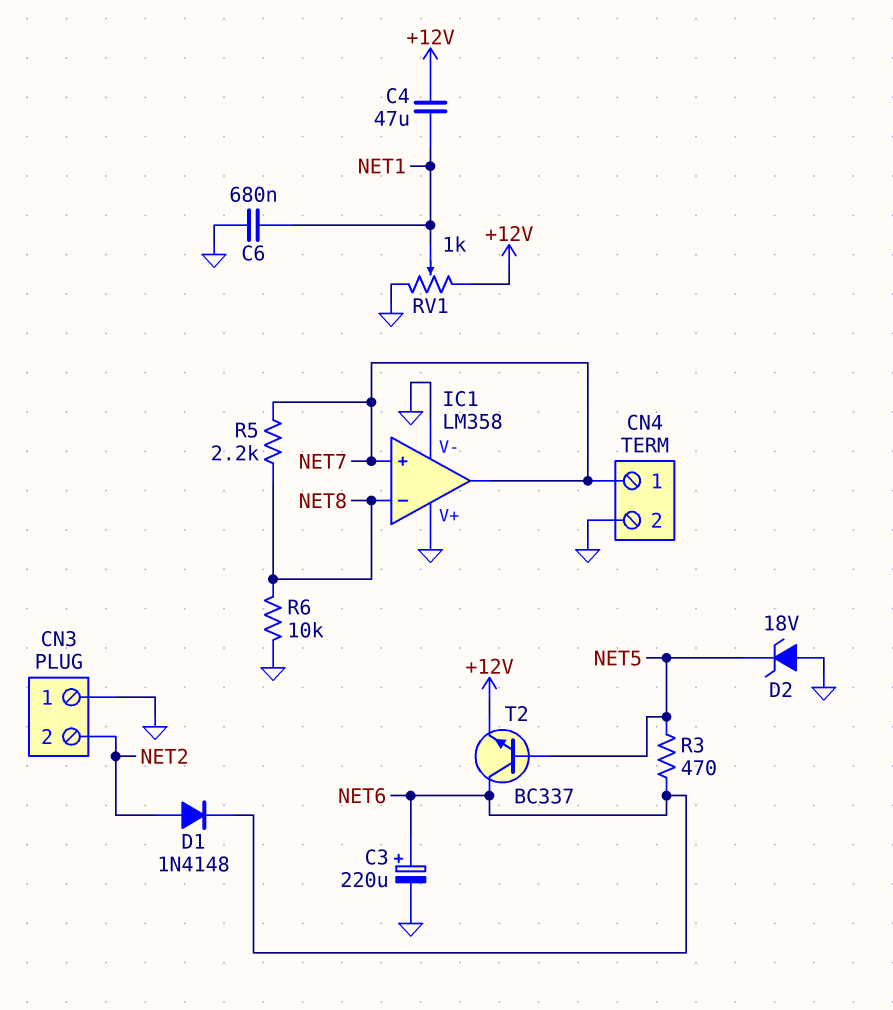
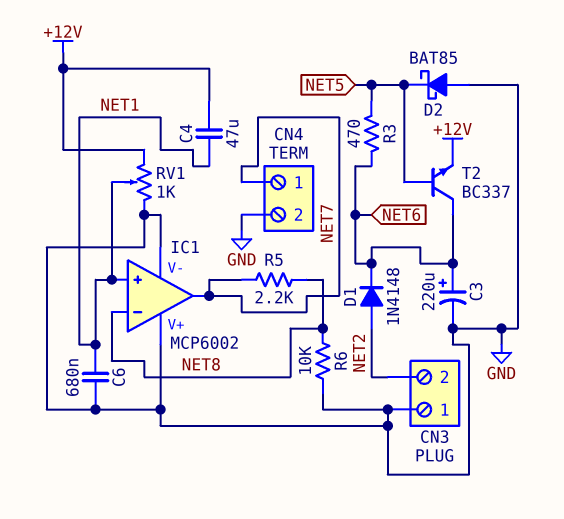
D2: zener 18V (A GND, K NET5) -> schottky BAT85 (A GND, K NET5)
IC1: LM358 -> MCP6002
IC1 pin in+: NET7 -> NET1

